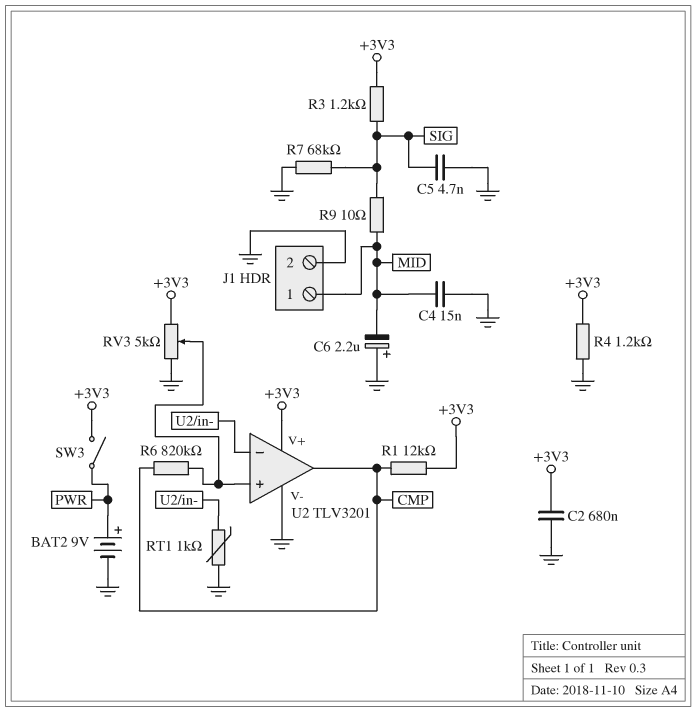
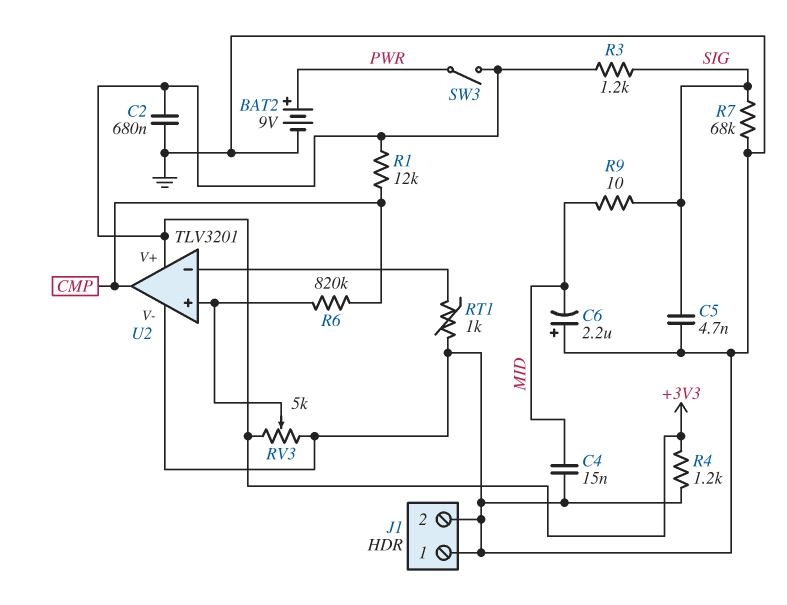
J1 pin 1: MID -> GND

